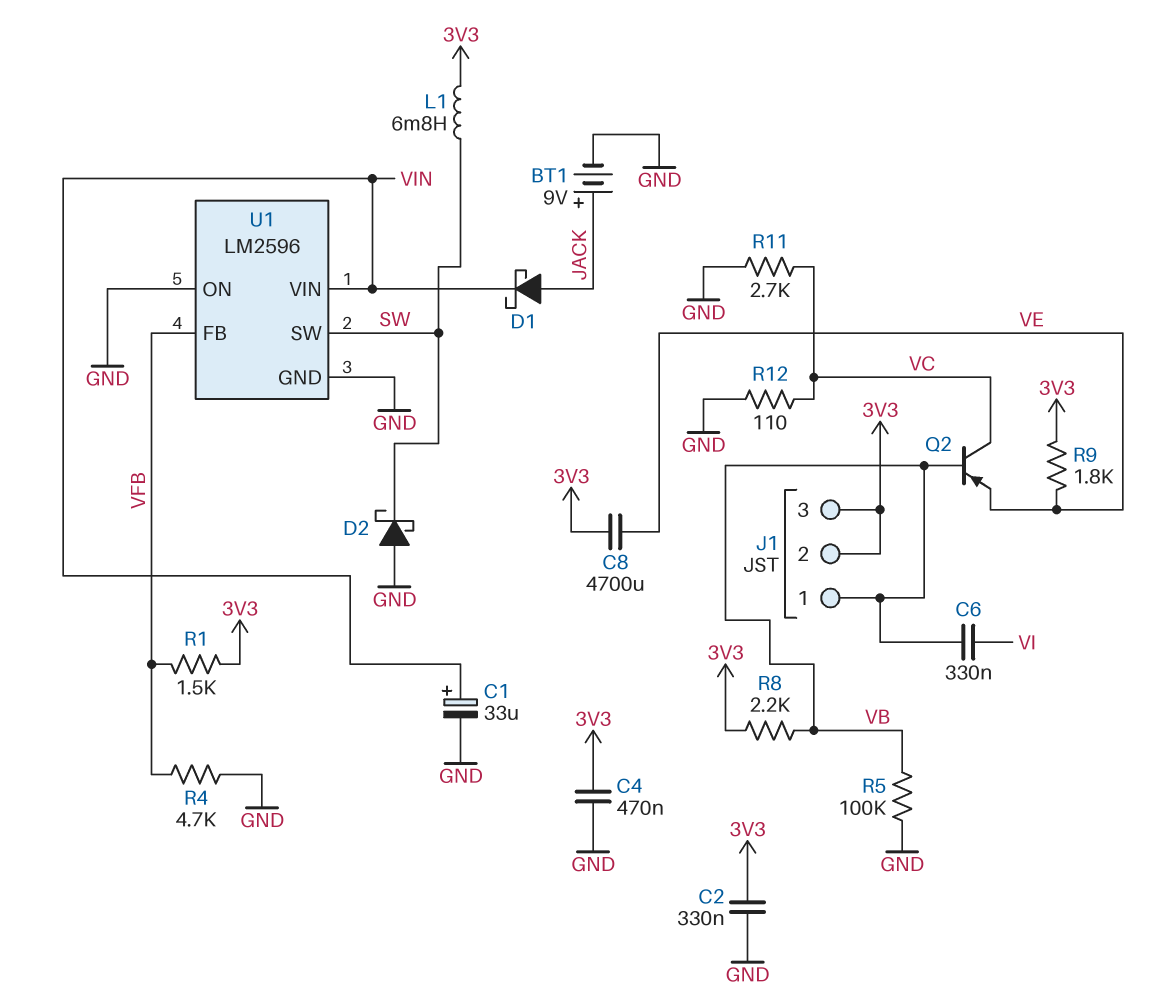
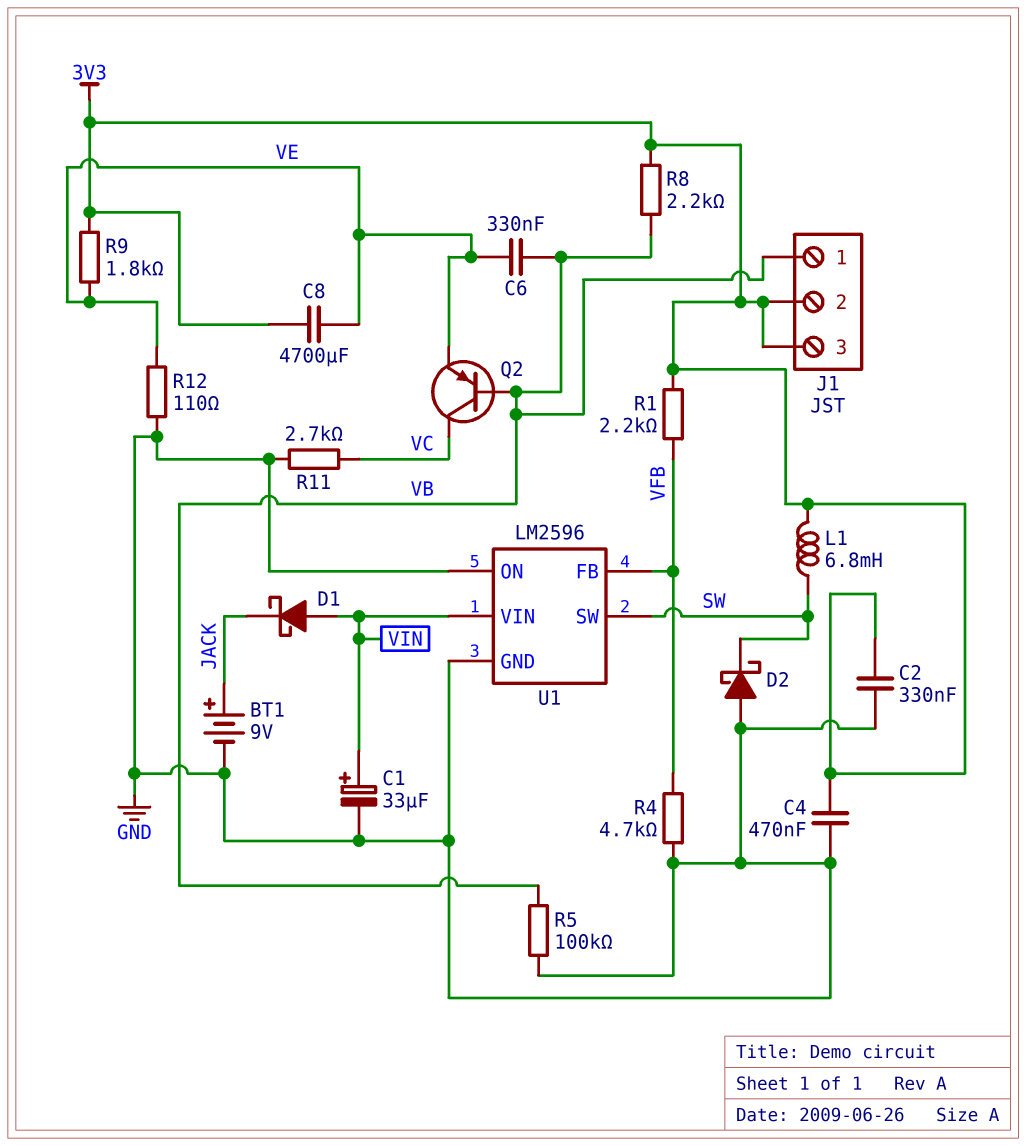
C6: 330nF (VB, VI) -> 330nF (VB, VE)
D1: schottky (A JACK, K VIN) -> schottky (A VIN, K JACK)
R1: 1.5k (3V3, VFB) -> 2.2k (3V3, VFB)
R12: 110 (GND, VC) -> 110 (GND, VE)

